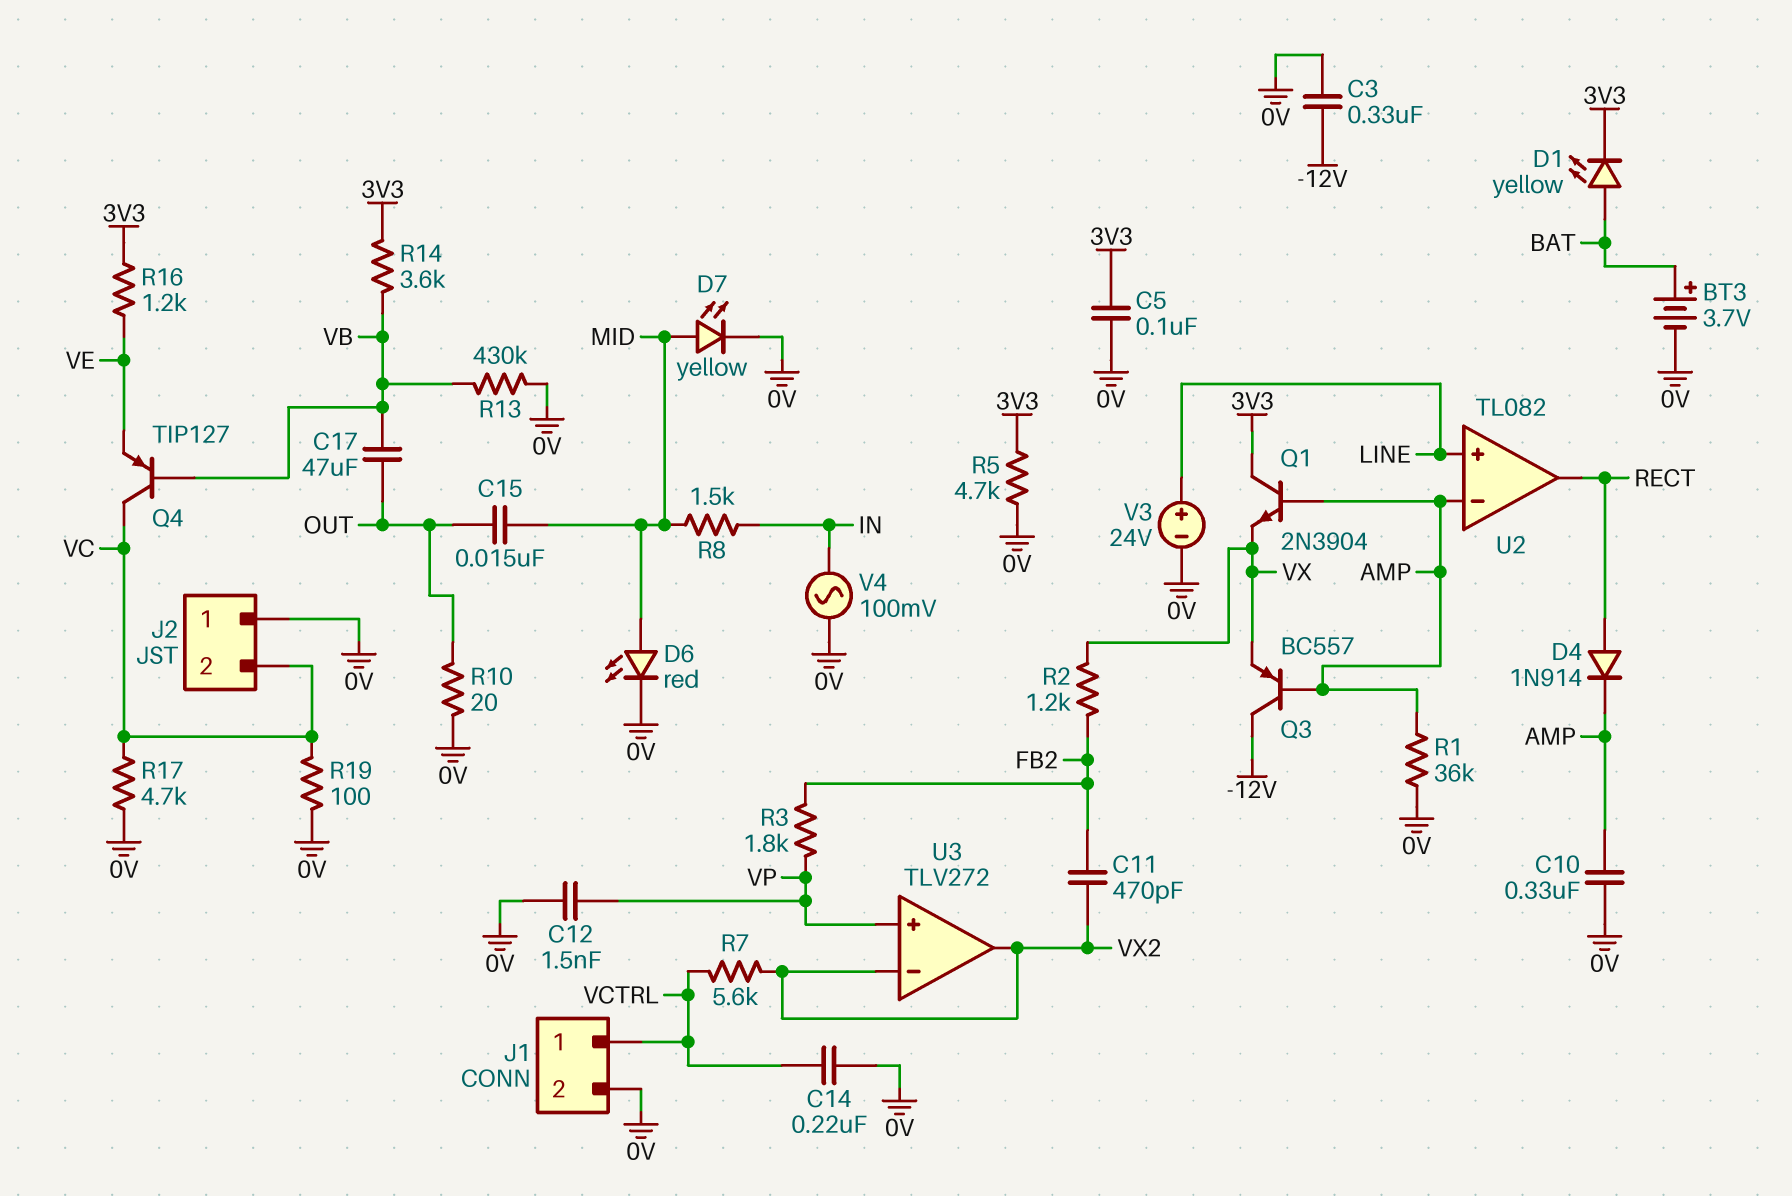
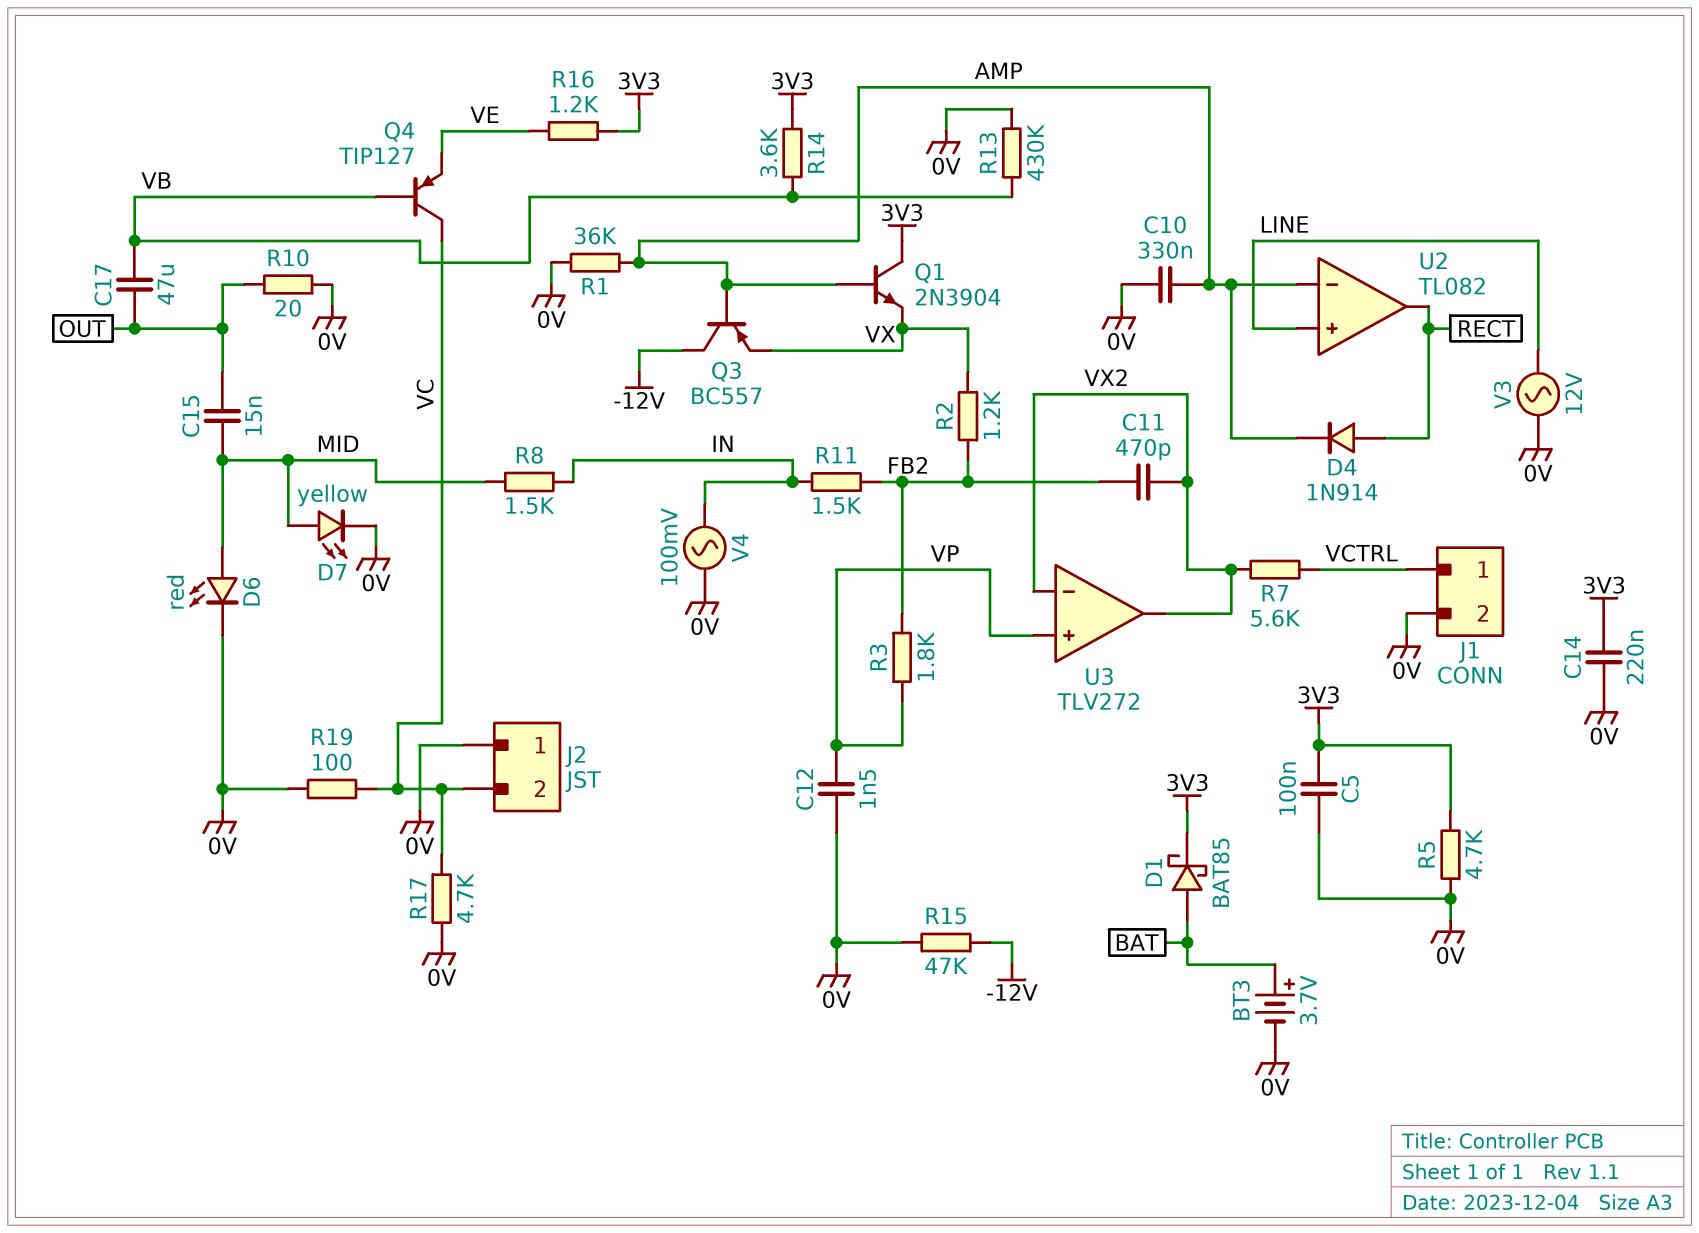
C3: 330nF (-12V, 0V) -> none
C14: 220nF (0V, VCTRL) -> 220nF (0V, 3V3)
D1: LED yellow (A BAT, K 3V3) -> schottky BAT85 (A BAT, K 3V3)
R11: none -> 1.5k (FB2, IN)
R15: none -> 47k (-12V, 0V)
V3: 24V (plus LINE, minus 0V) -> AC 12V (0V, LINE)

